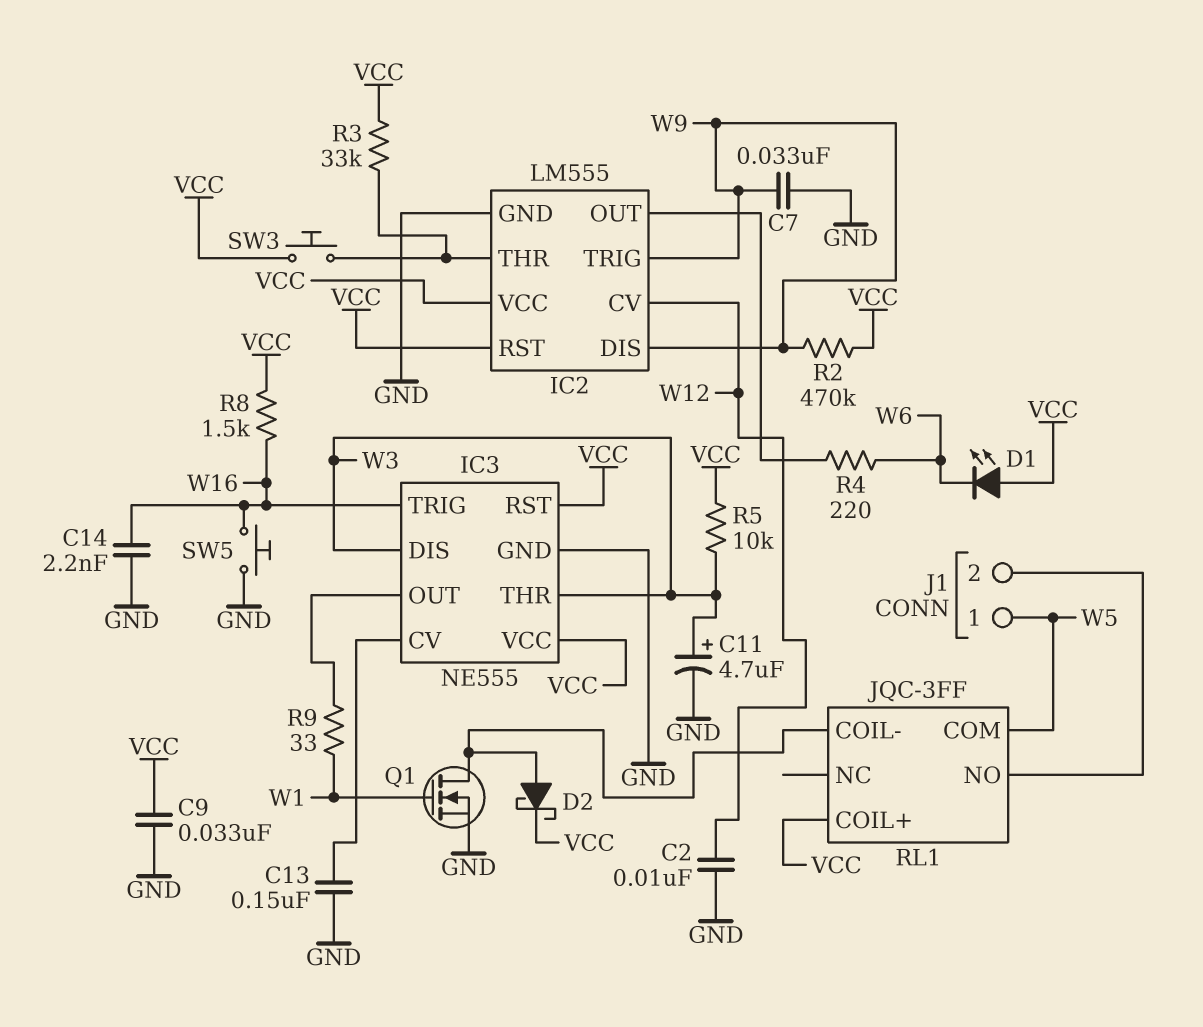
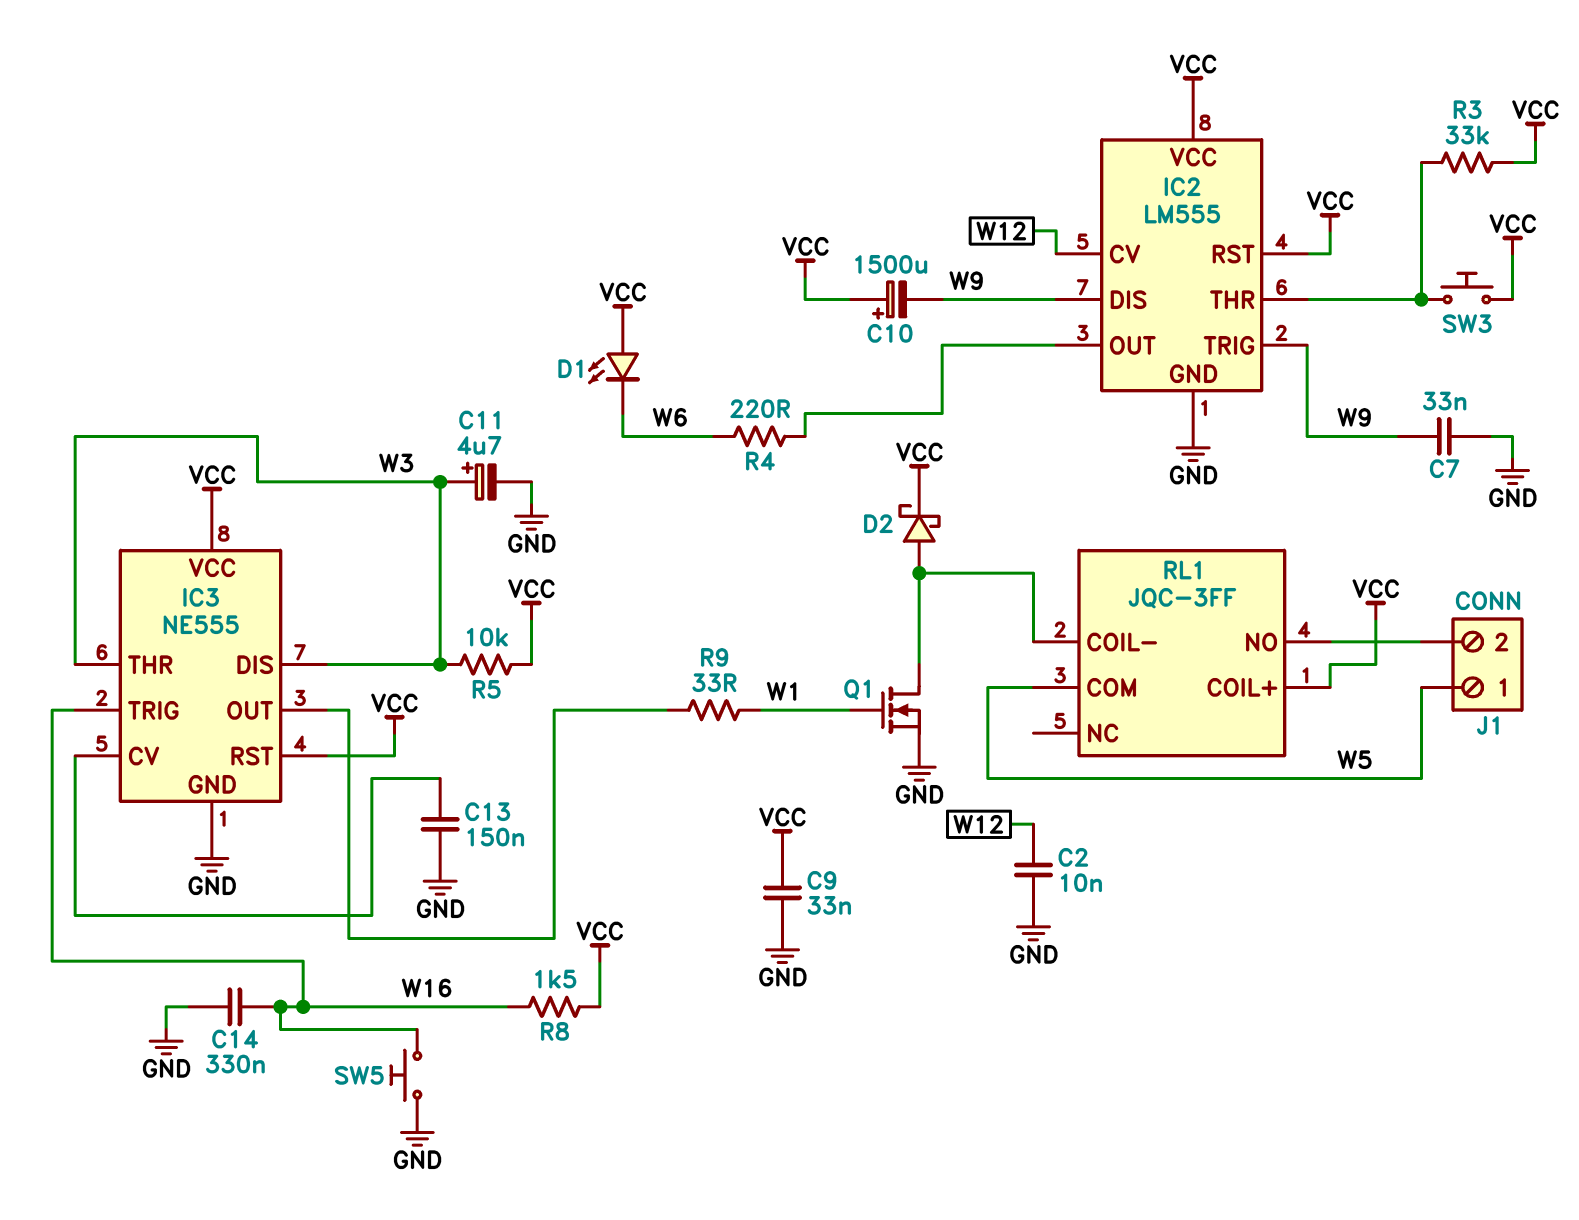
C10: none -> 1500uF (plus VCC, minus W9)
C14: 2.2nF (GND, W16) -> 330nF (GND, W16)
R2: 470k (VCC, W9) -> none

